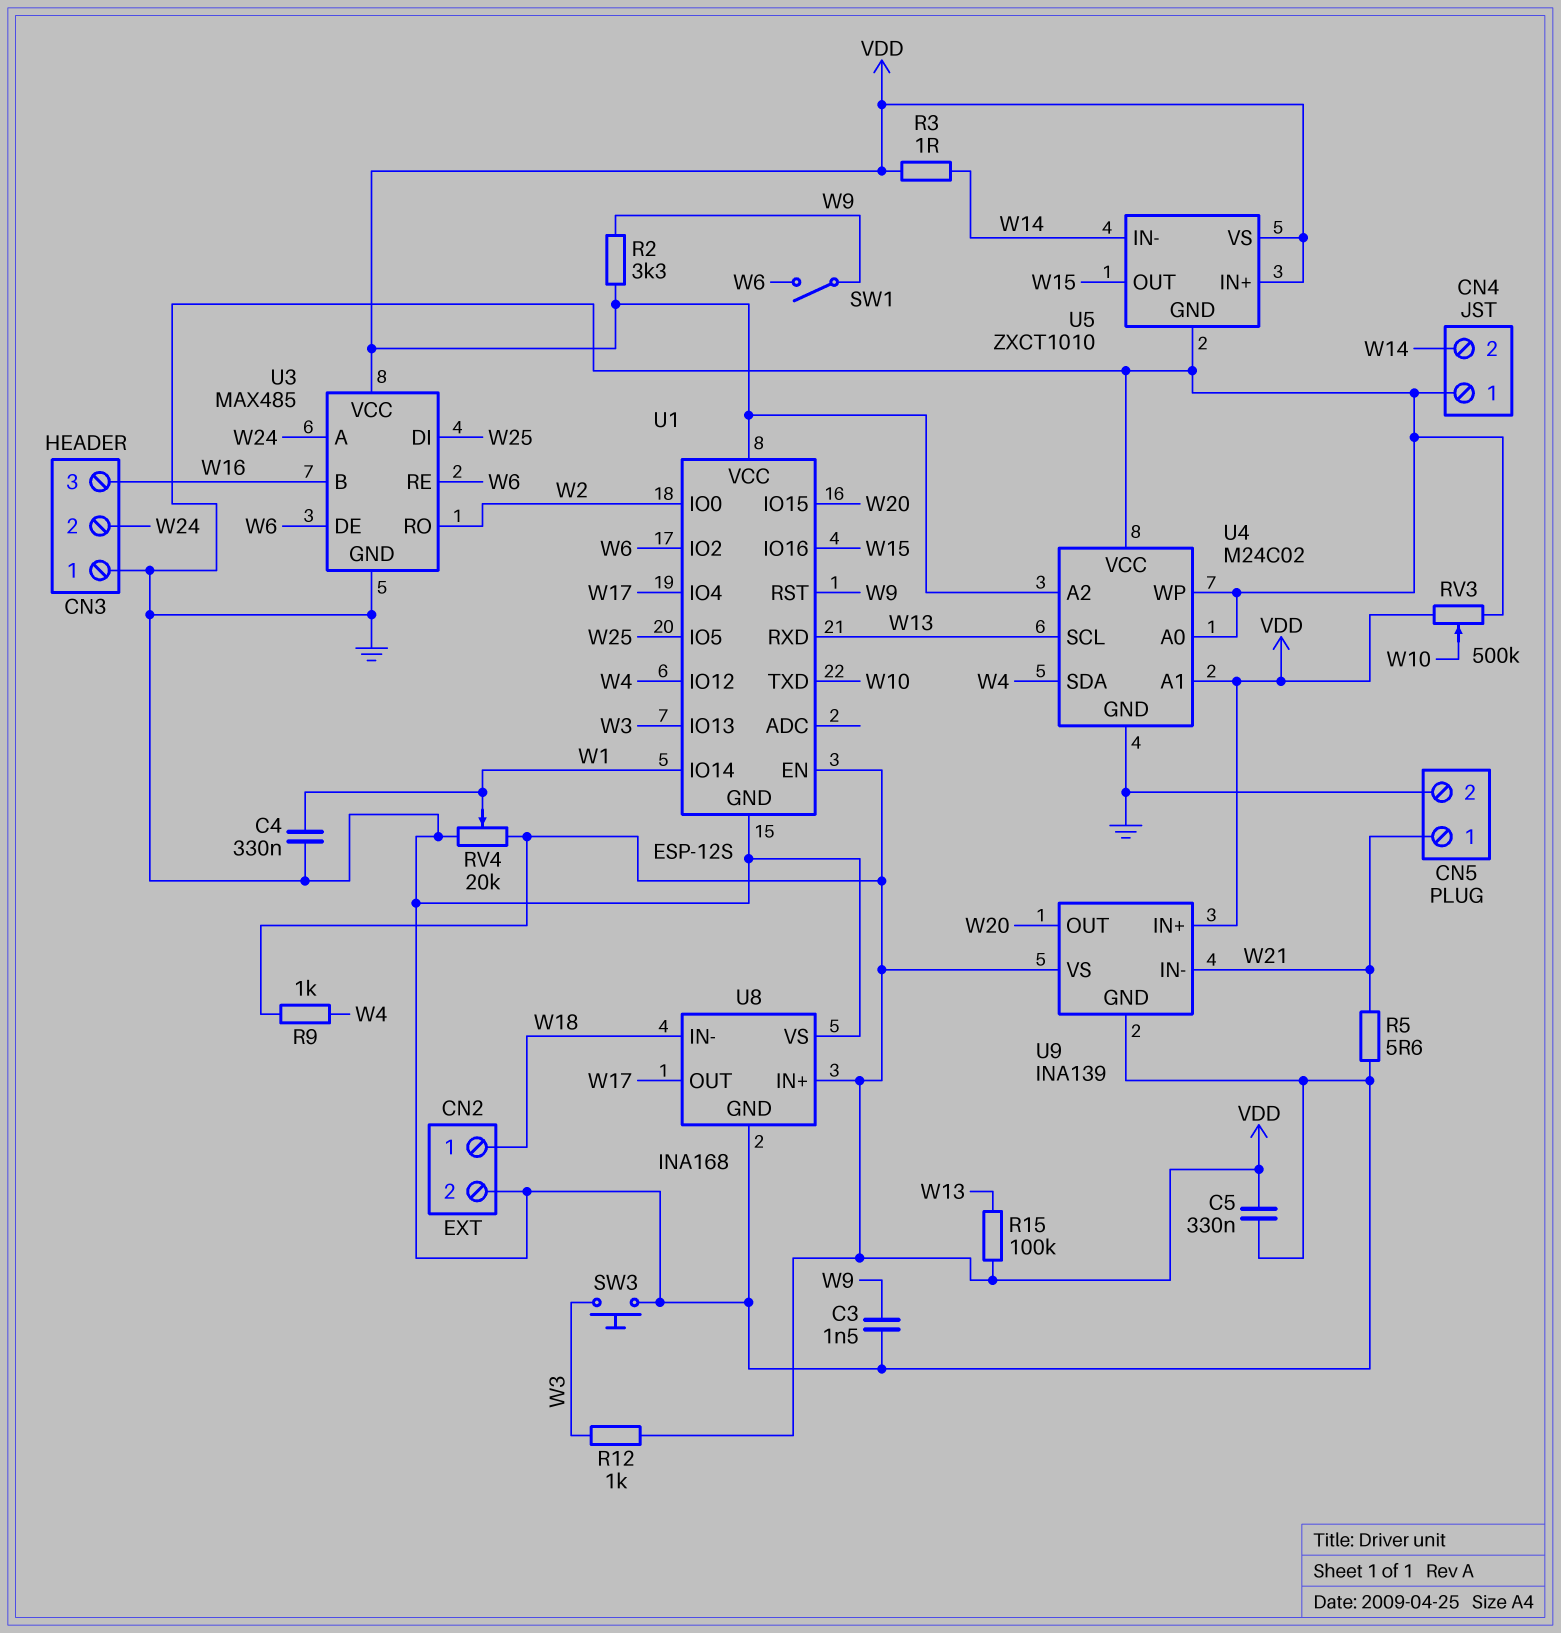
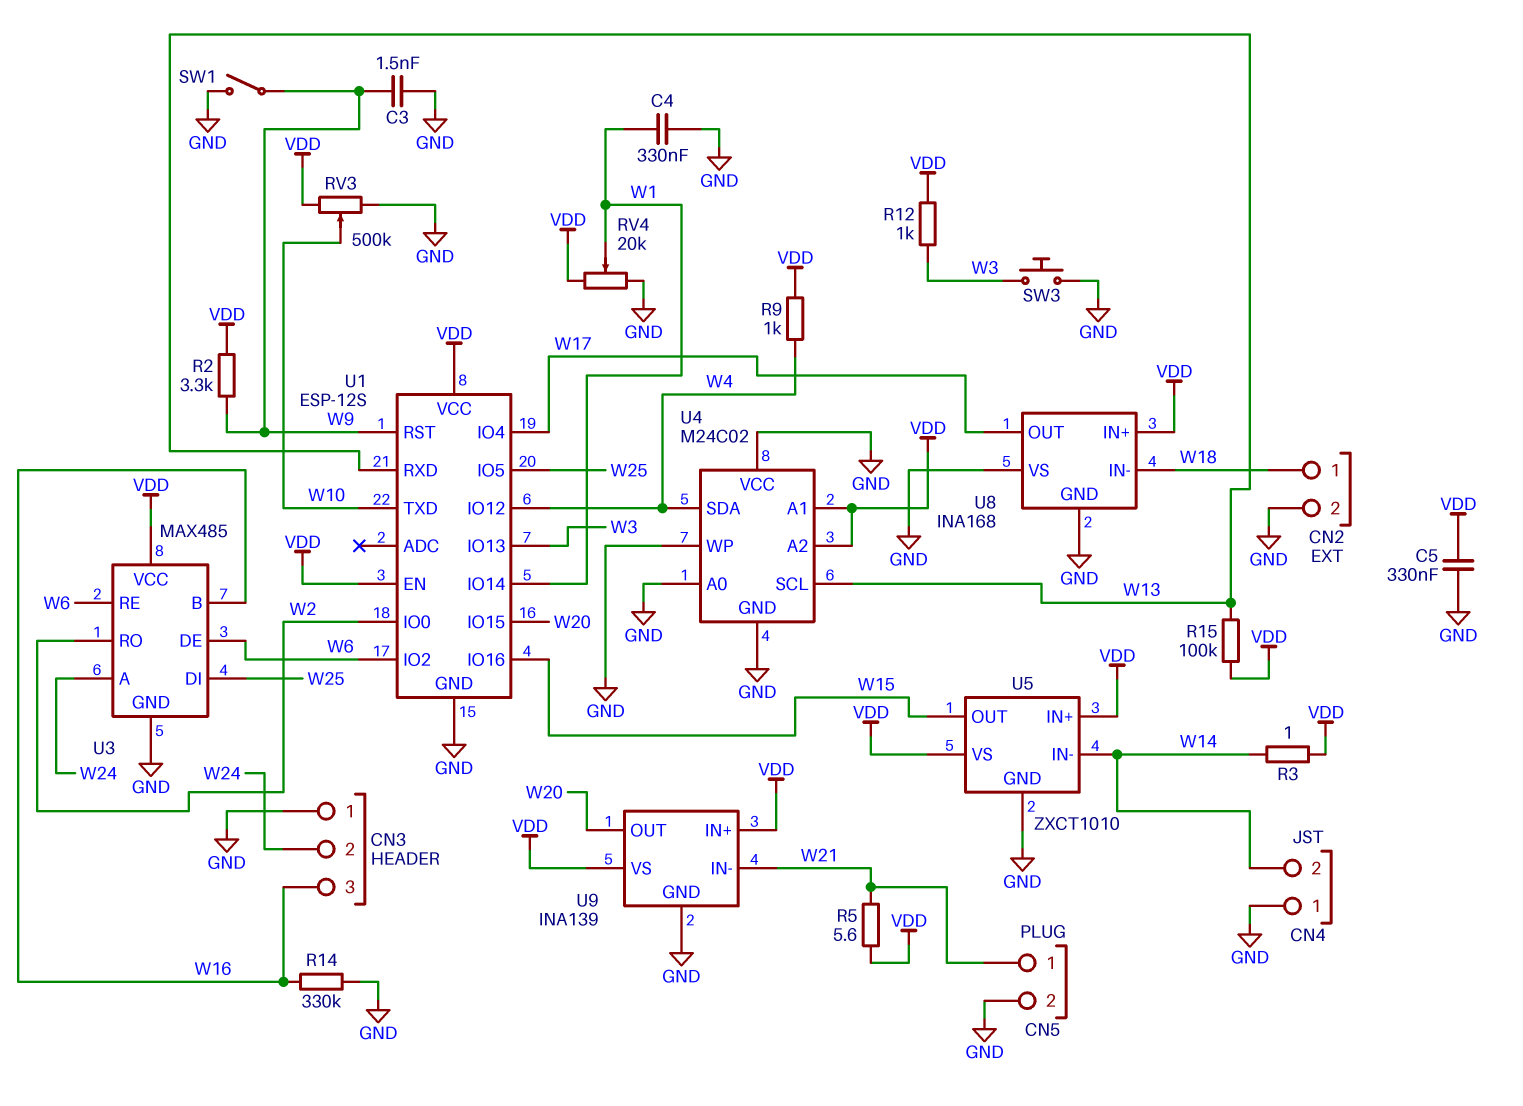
R5: 5.6 (GND, W21) -> 5.6 (VDD, W21)
R14: none -> 330k (GND, W16)
SW1: switch (W6, W9) -> switch (GND, W9)

